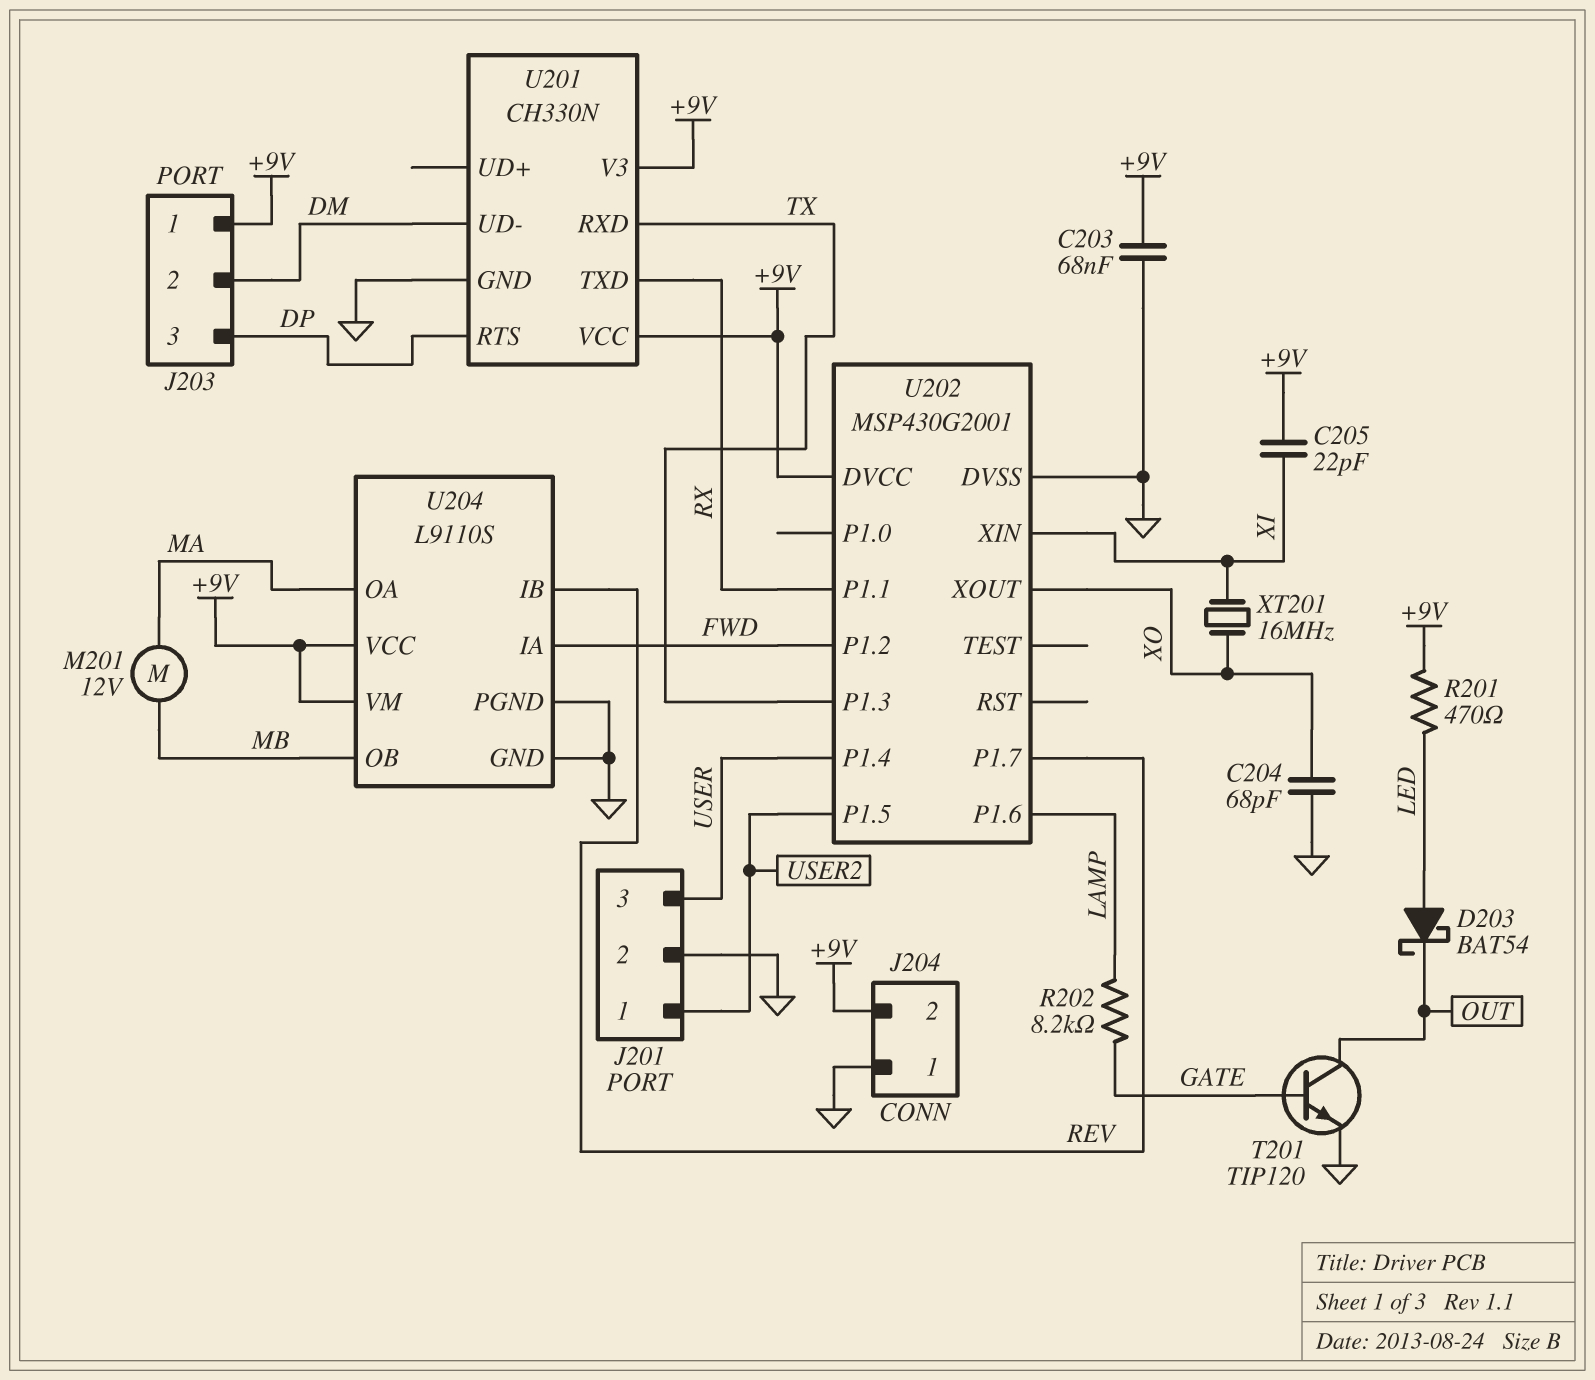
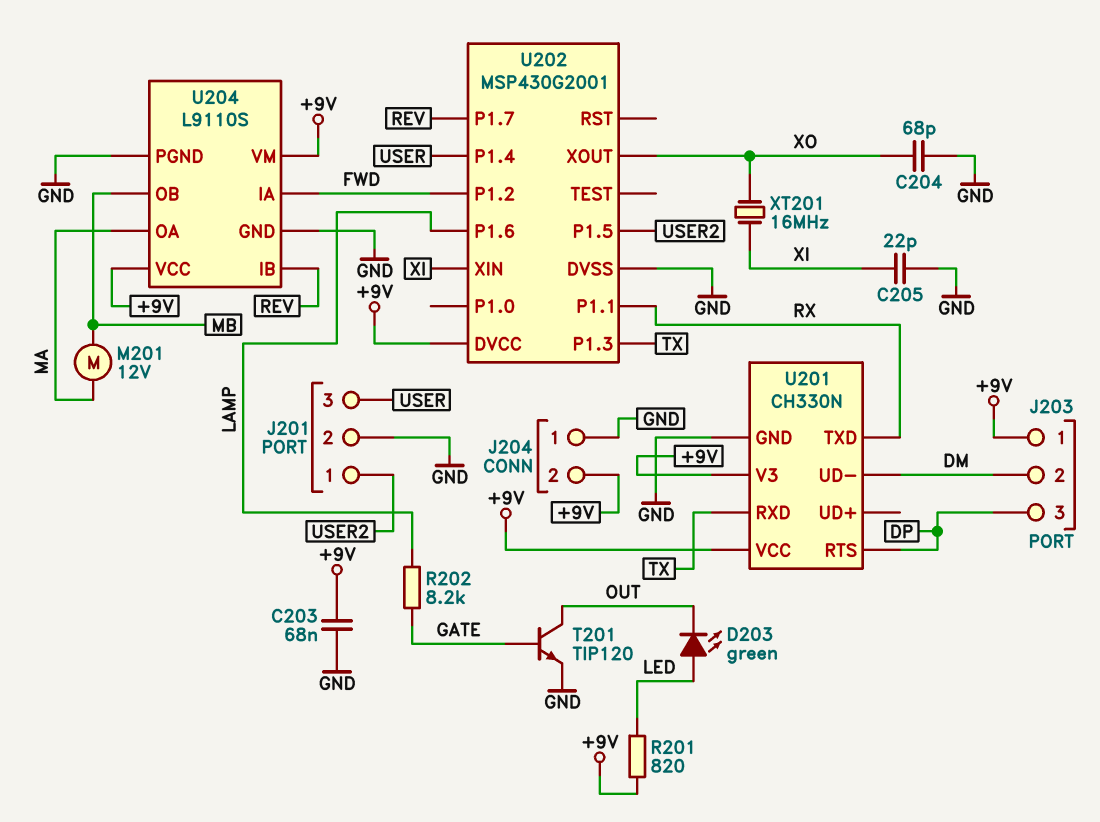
C205: 22pF (+9V, XI) -> 22pF (GND, XI)
D203: schottky BAT54 (A LED, K OUT) -> LED green (A LED, K OUT)
R201: 470 (+9V, LED) -> 820 (+9V, LED)

